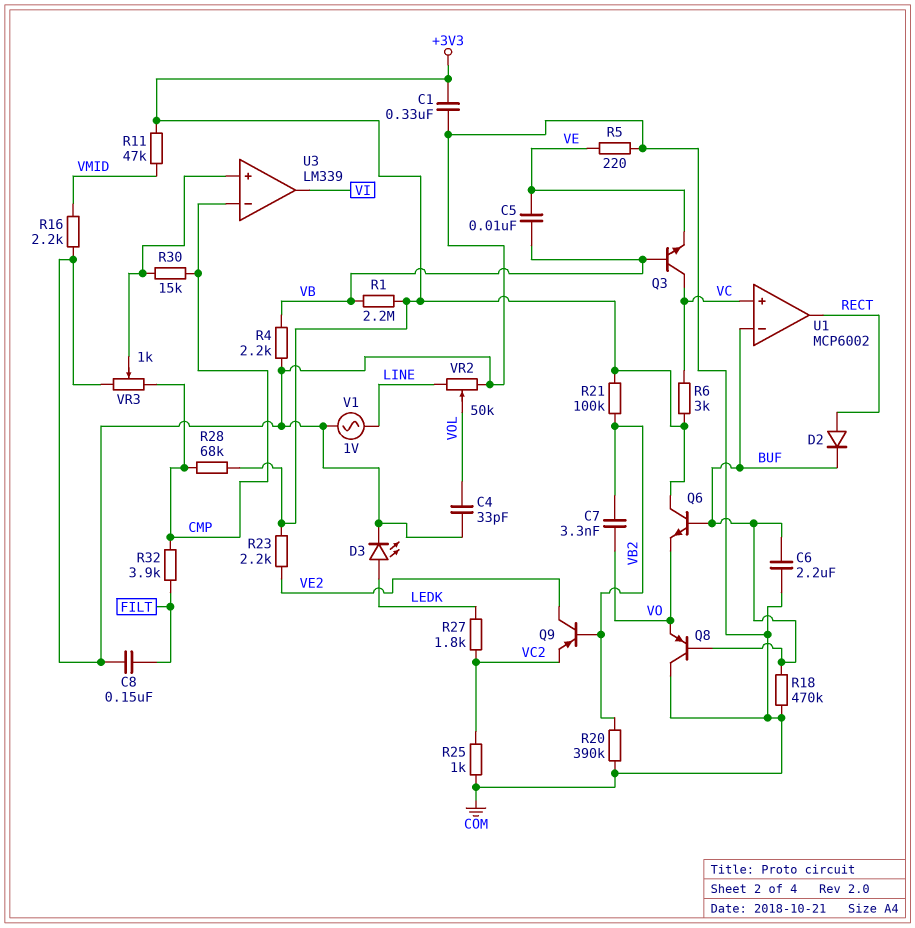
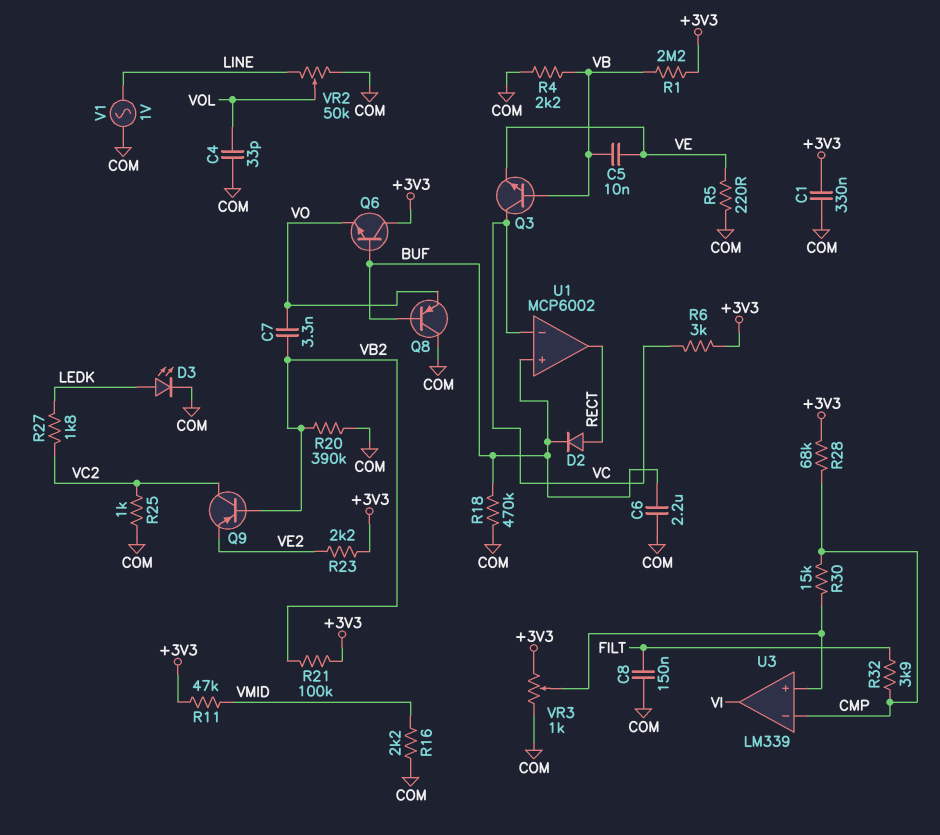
Q9: PNP (B VB2, C VE2, E VC2) -> PNP (B VB2, C VC2, E VE2)
U1 pin in+: VC -> BUF
U1 pin in-: BUF -> VC
VR3: 1k (CMP, COM, wiper U3/in+) -> 1k (+3V3, COM, wiper U3/in+)

